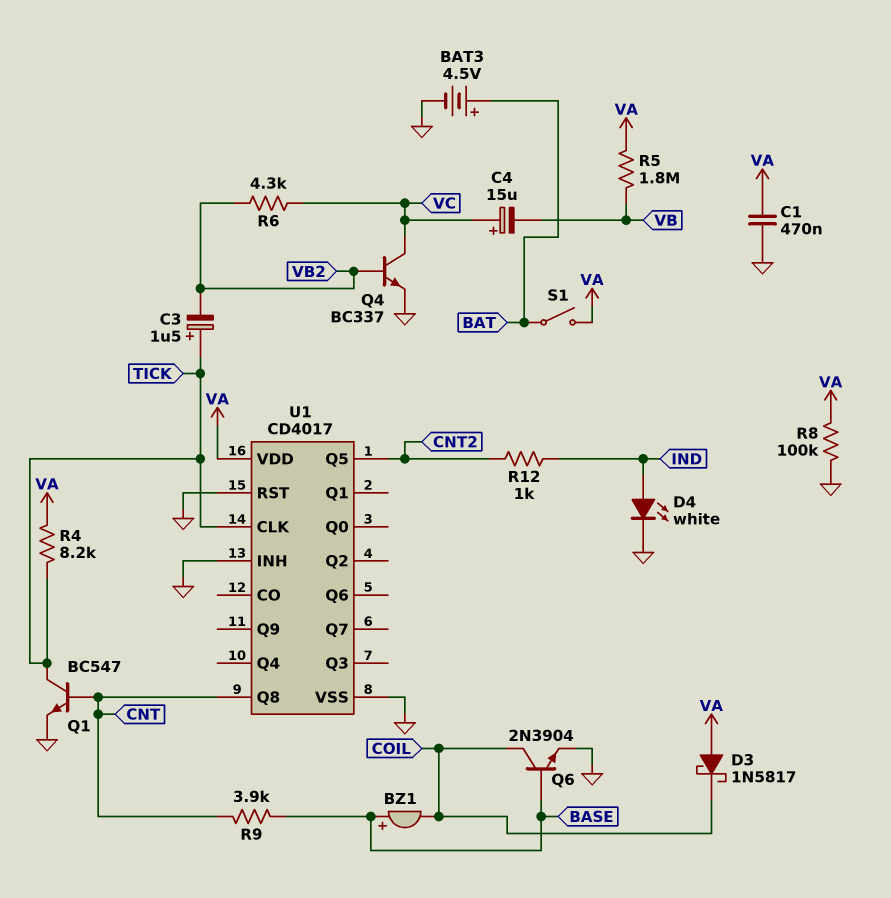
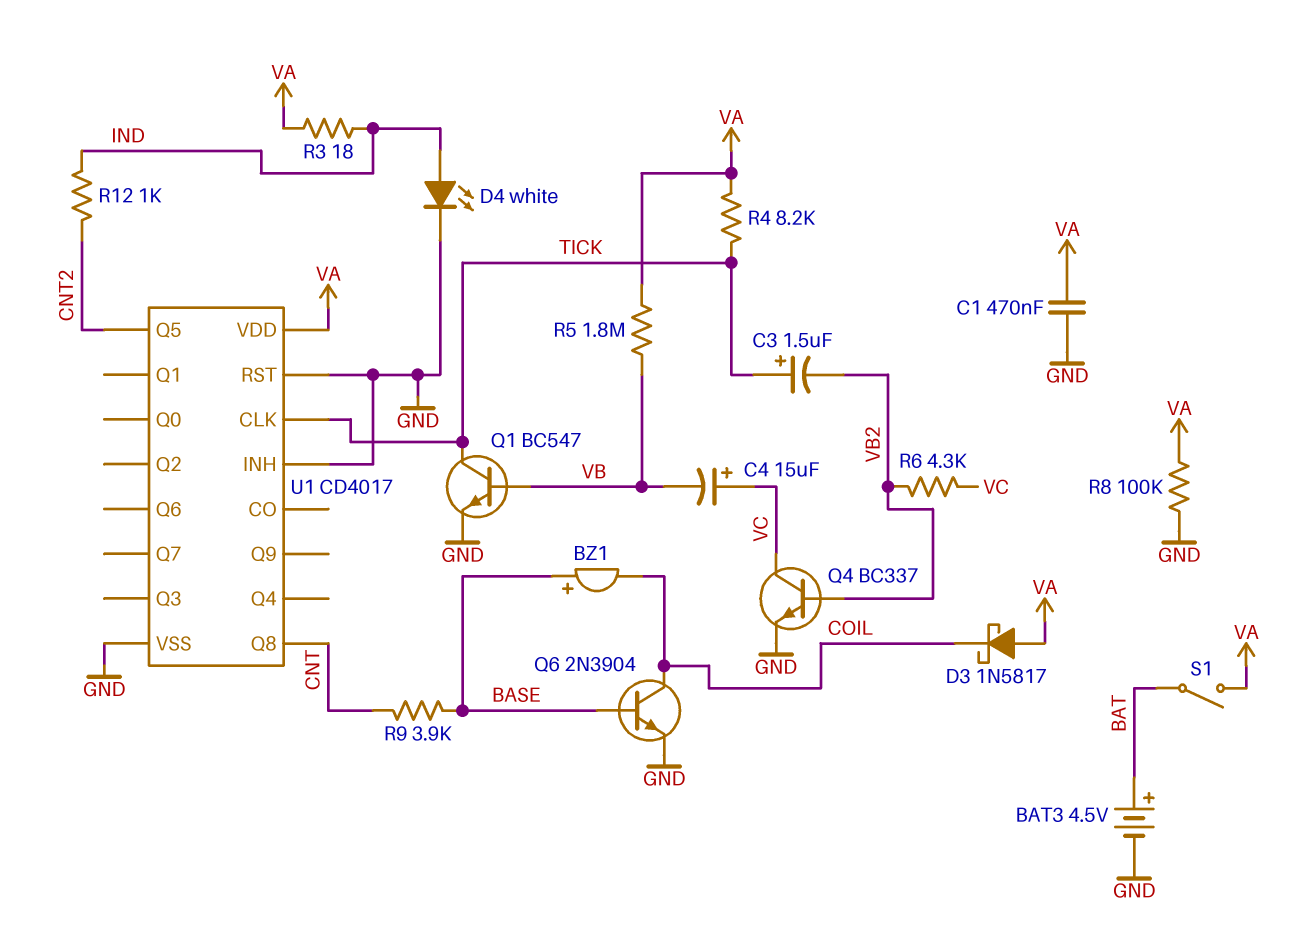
Q1: NPN BC547 (B CNT, C TICK, E GND) -> NPN BC547 (B VB, C TICK, E GND)
R3: none -> 18 (IND, VA)

